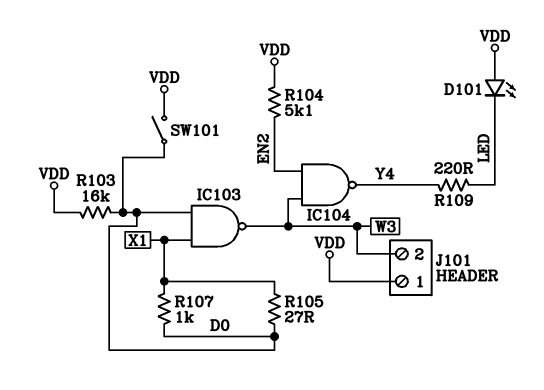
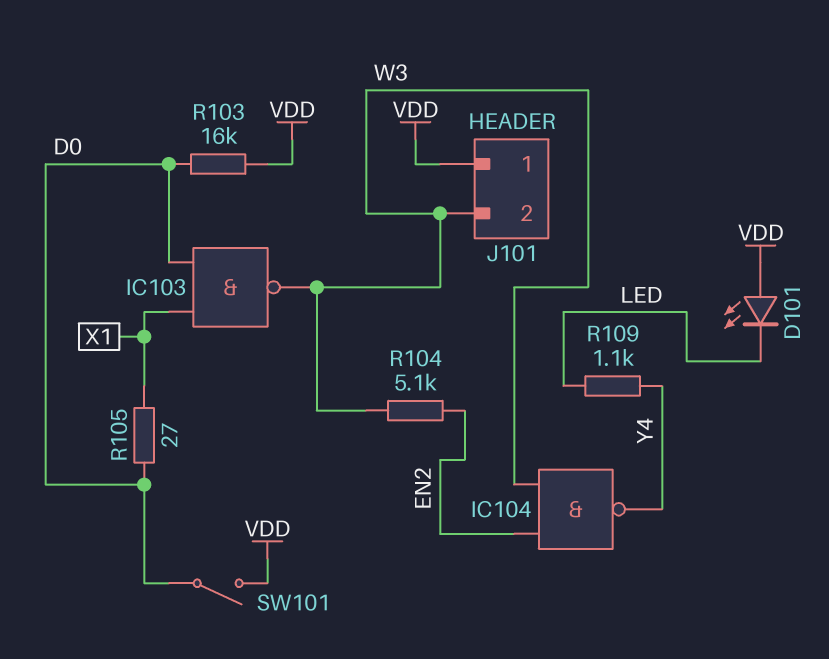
R104: 5.1k (EN2, VDD) -> 5.1k (EN2, W3)
R107: 1k (D0, X1) -> none
R109: 220 (LED, Y4) -> 1.1k (LED, Y4)

